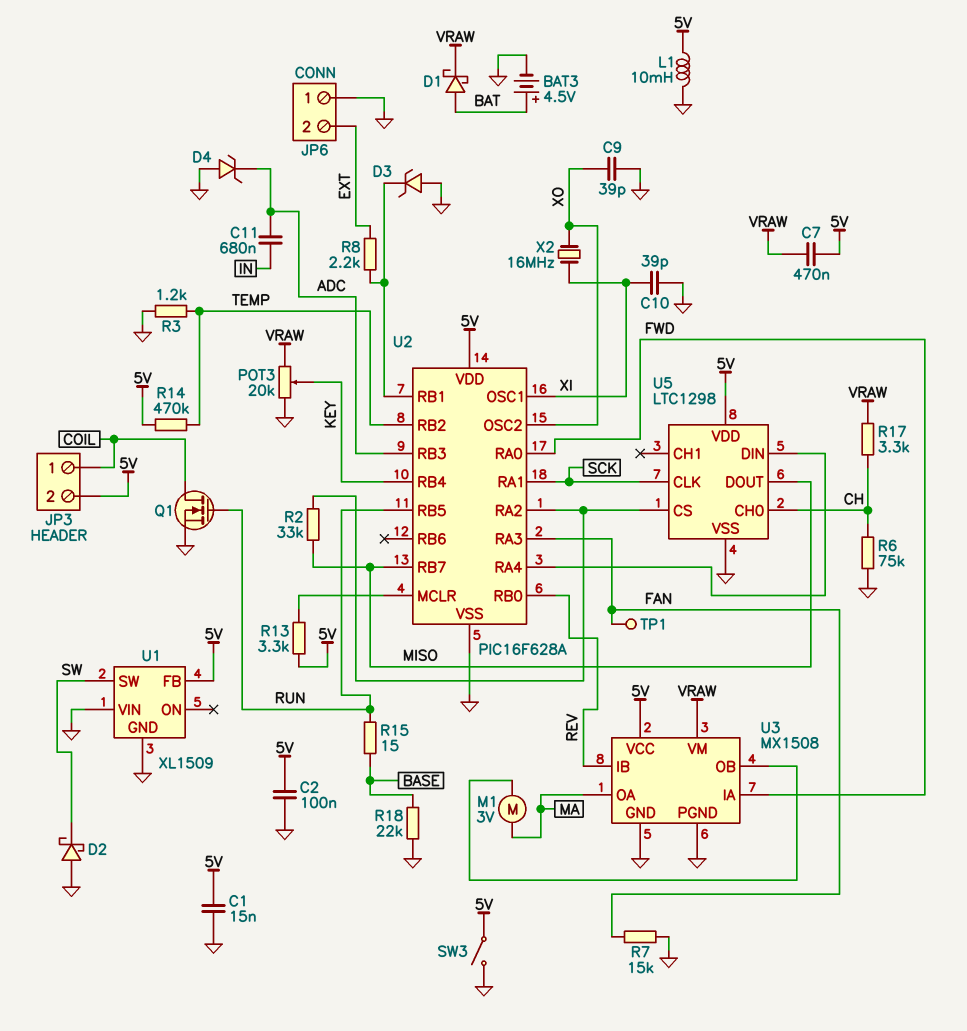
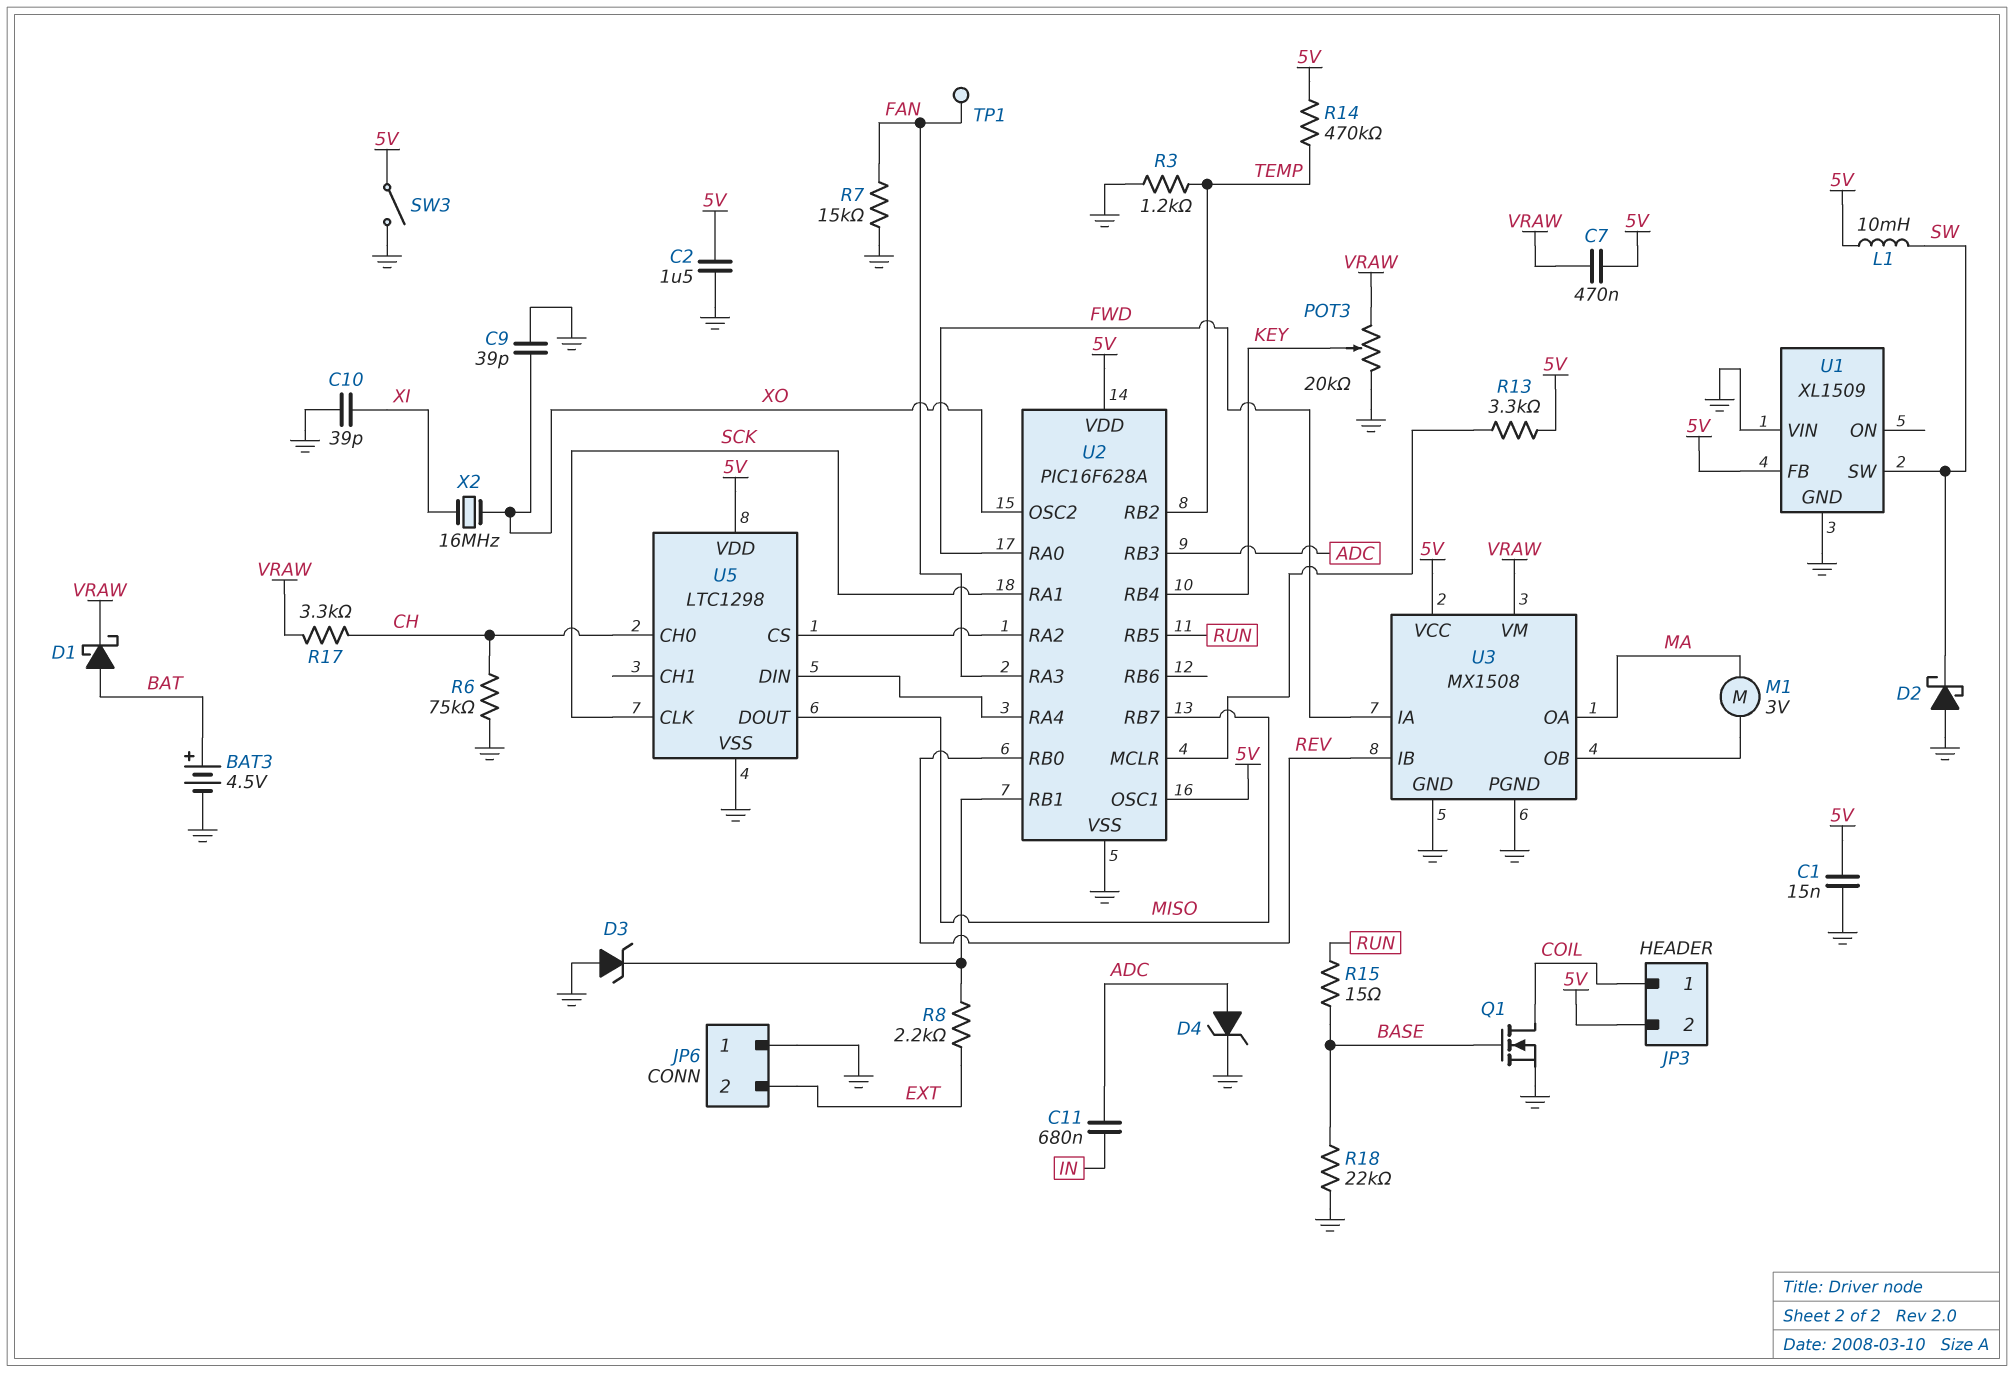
C2: 100nF (5V, GND) -> 1.5uF (5V, GND)
D4: zener (A GND, K ADC) -> zener (A ADC, K GND)
L1: 10mH (5V, GND) -> 10mH (5V, SW)
Q1: NMOS (G RUN, D COIL, S GND) -> NMOS (G BASE, D COIL, S GND)
R2: 33k (MISO, U2/RA2) -> none
U2 pin OSC1: XI -> 5V

